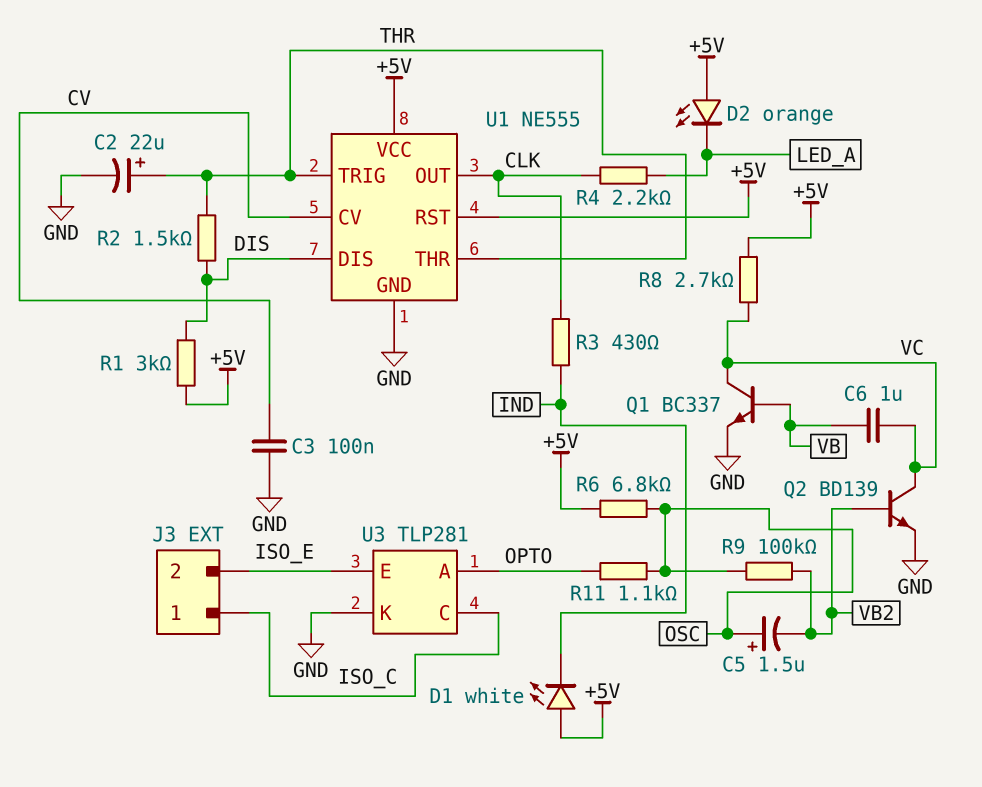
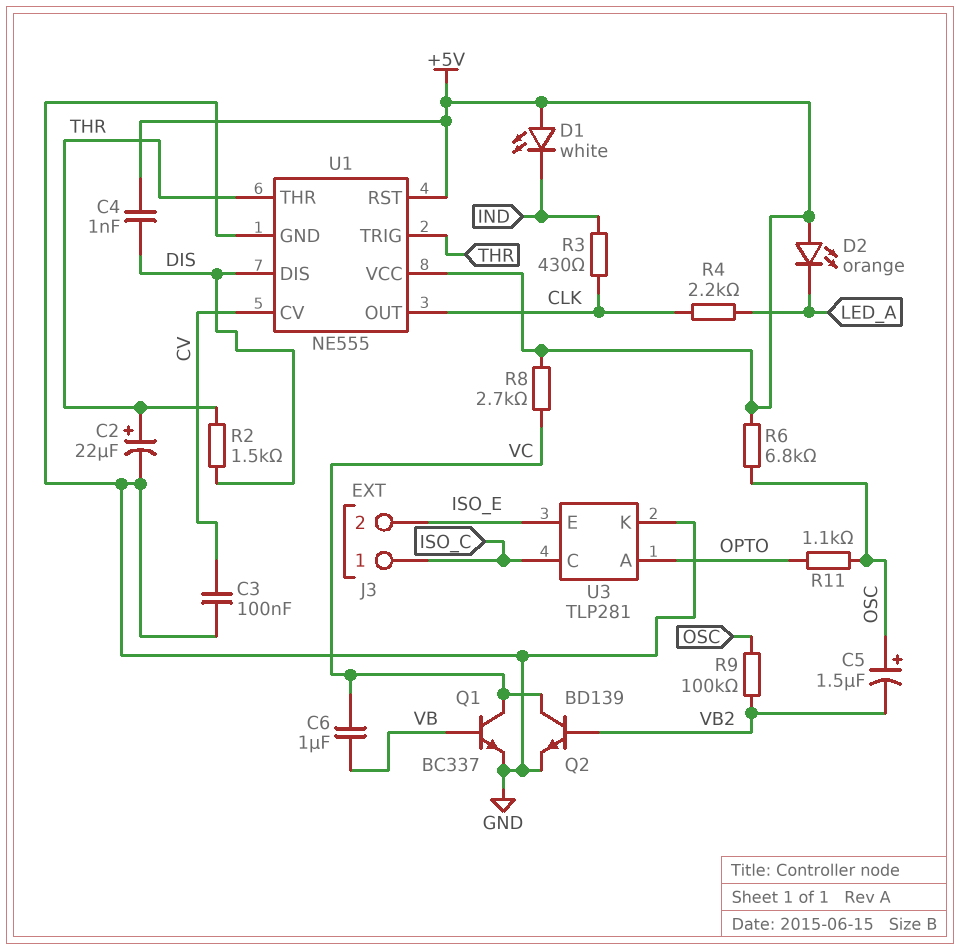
C4: none -> 1nF (+5V, DIS)
R1: 3k (+5V, DIS) -> none

